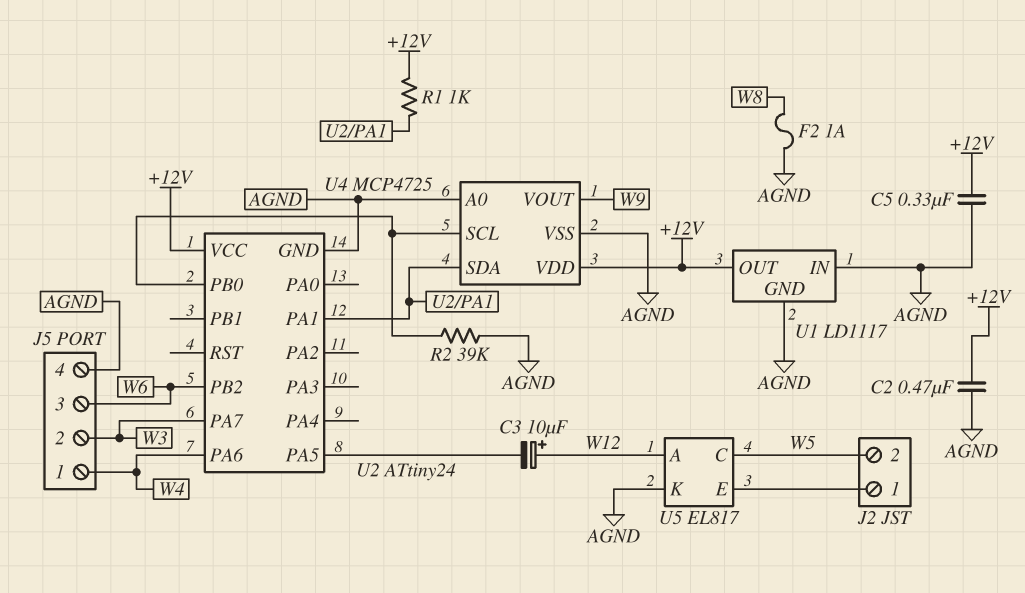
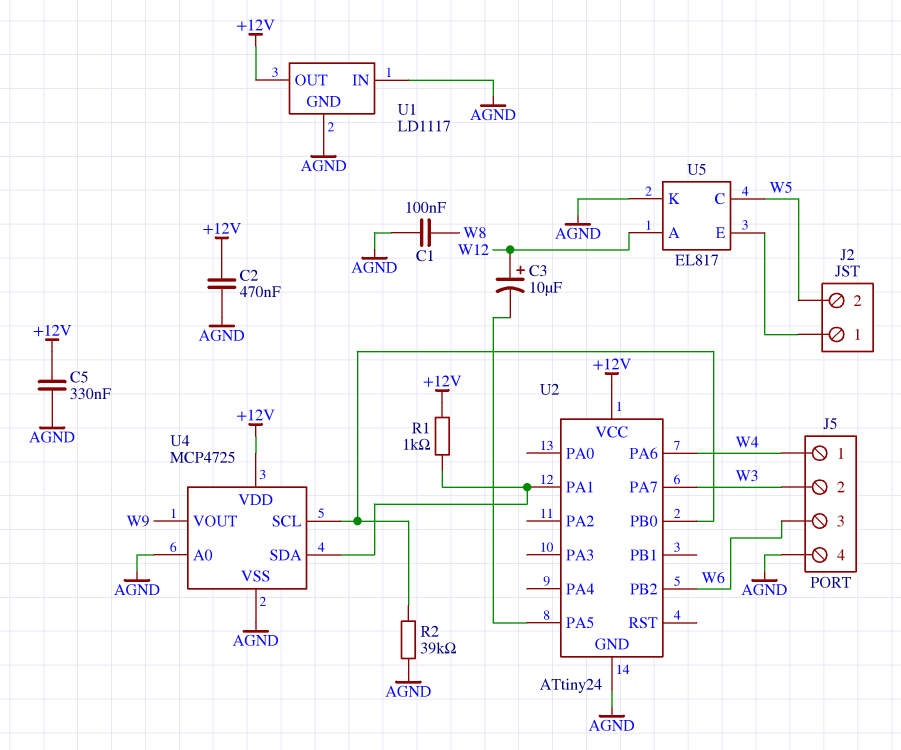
C1: none -> 100nF (AGND, W8)
F2: 1A (AGND, W8) -> none

